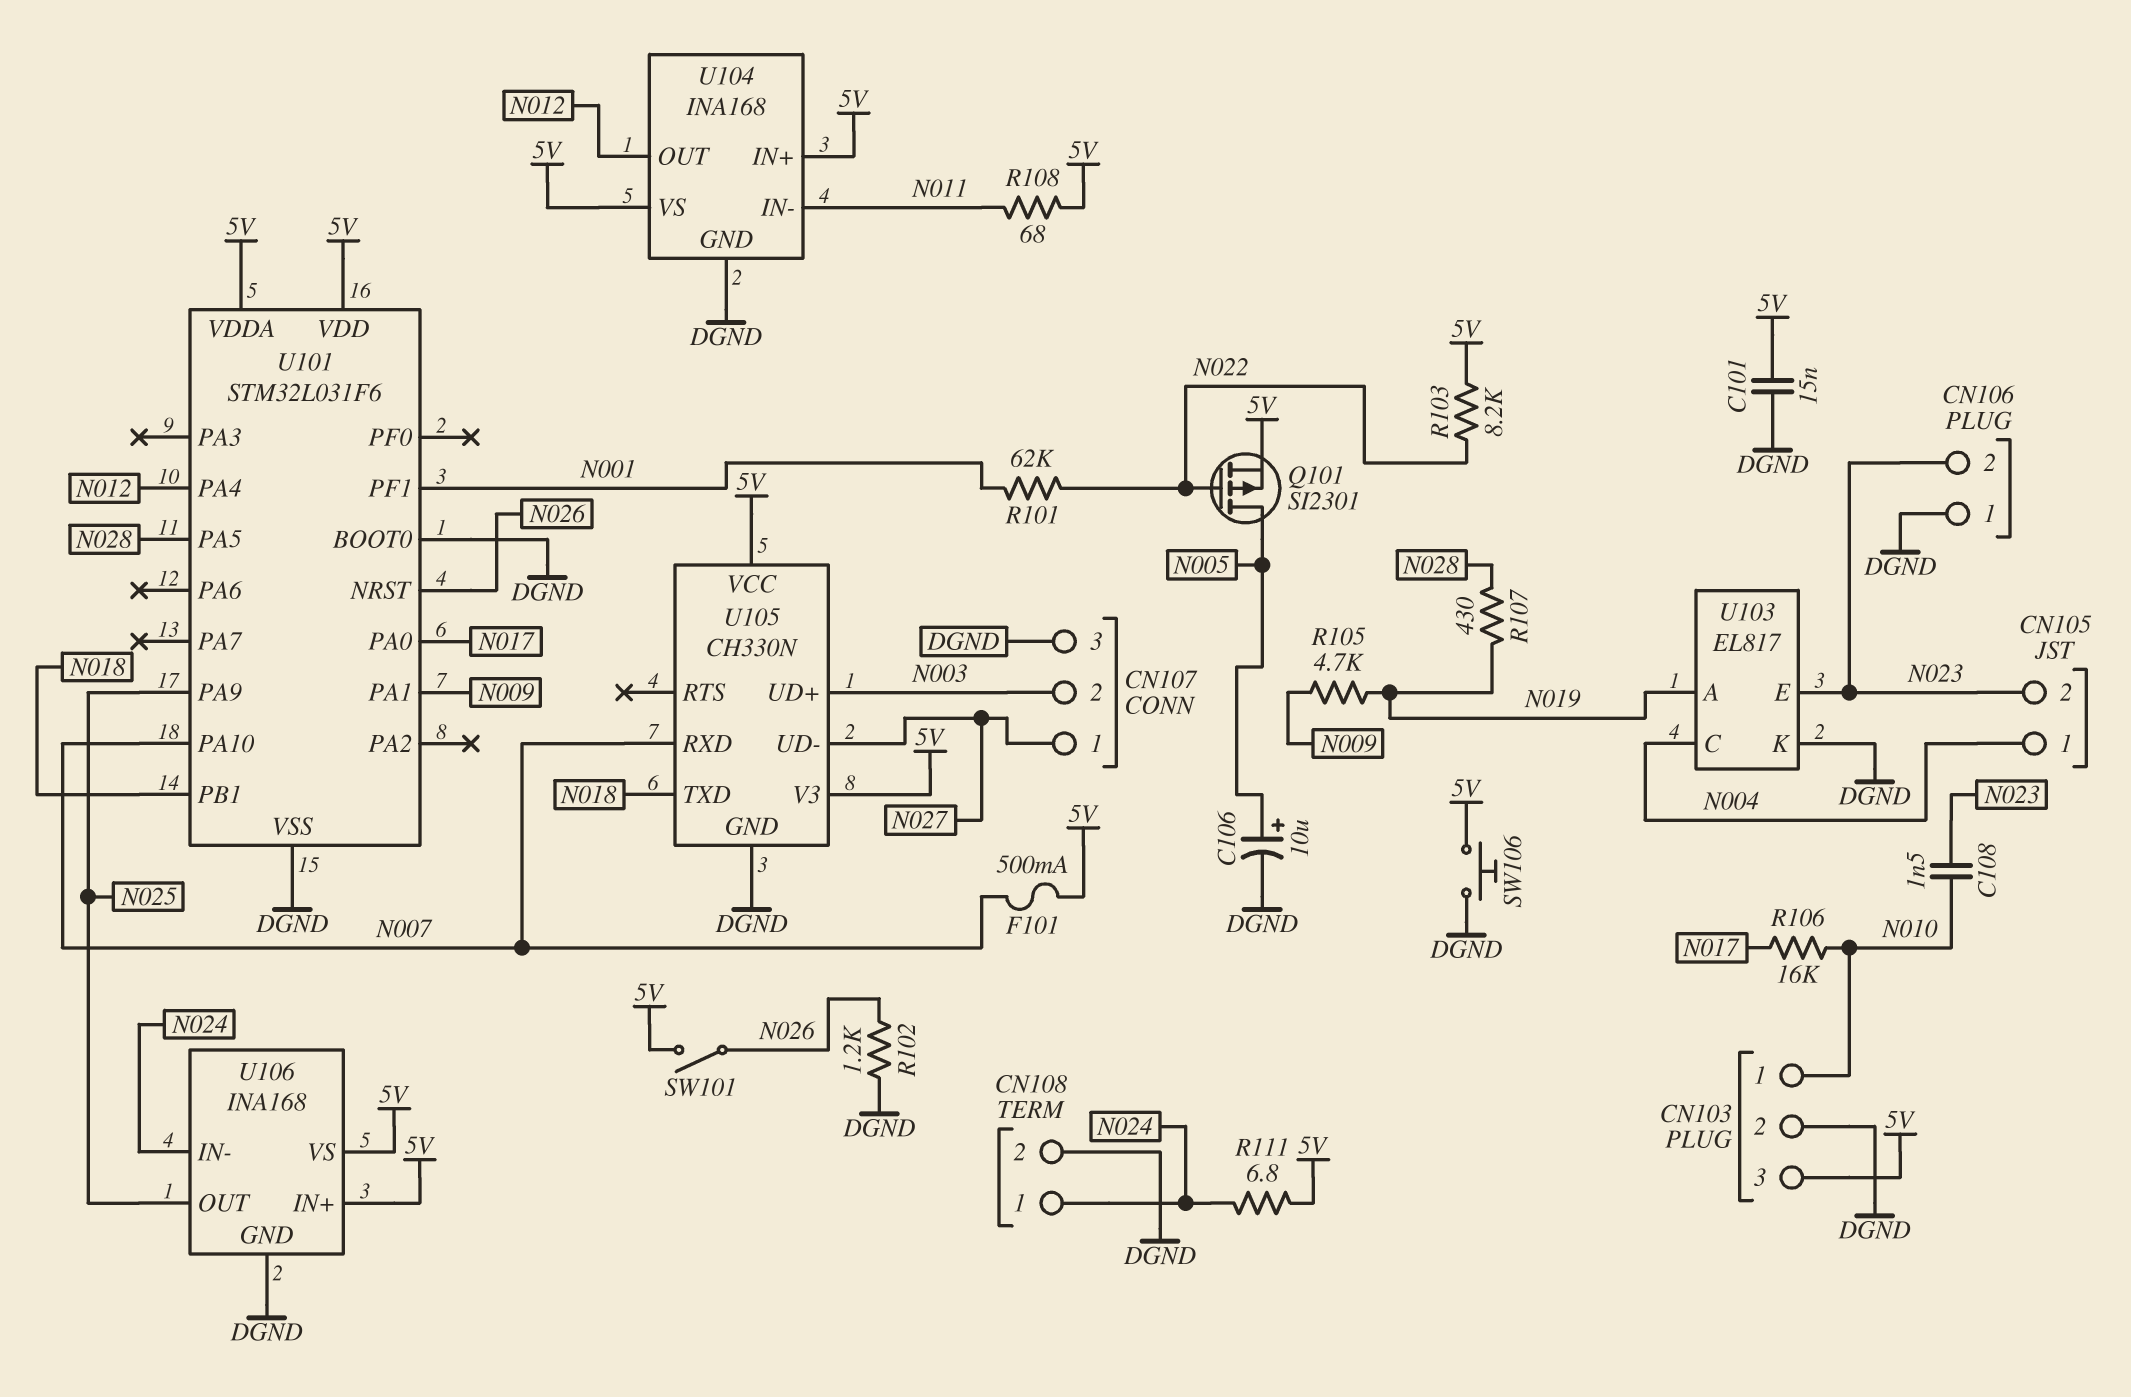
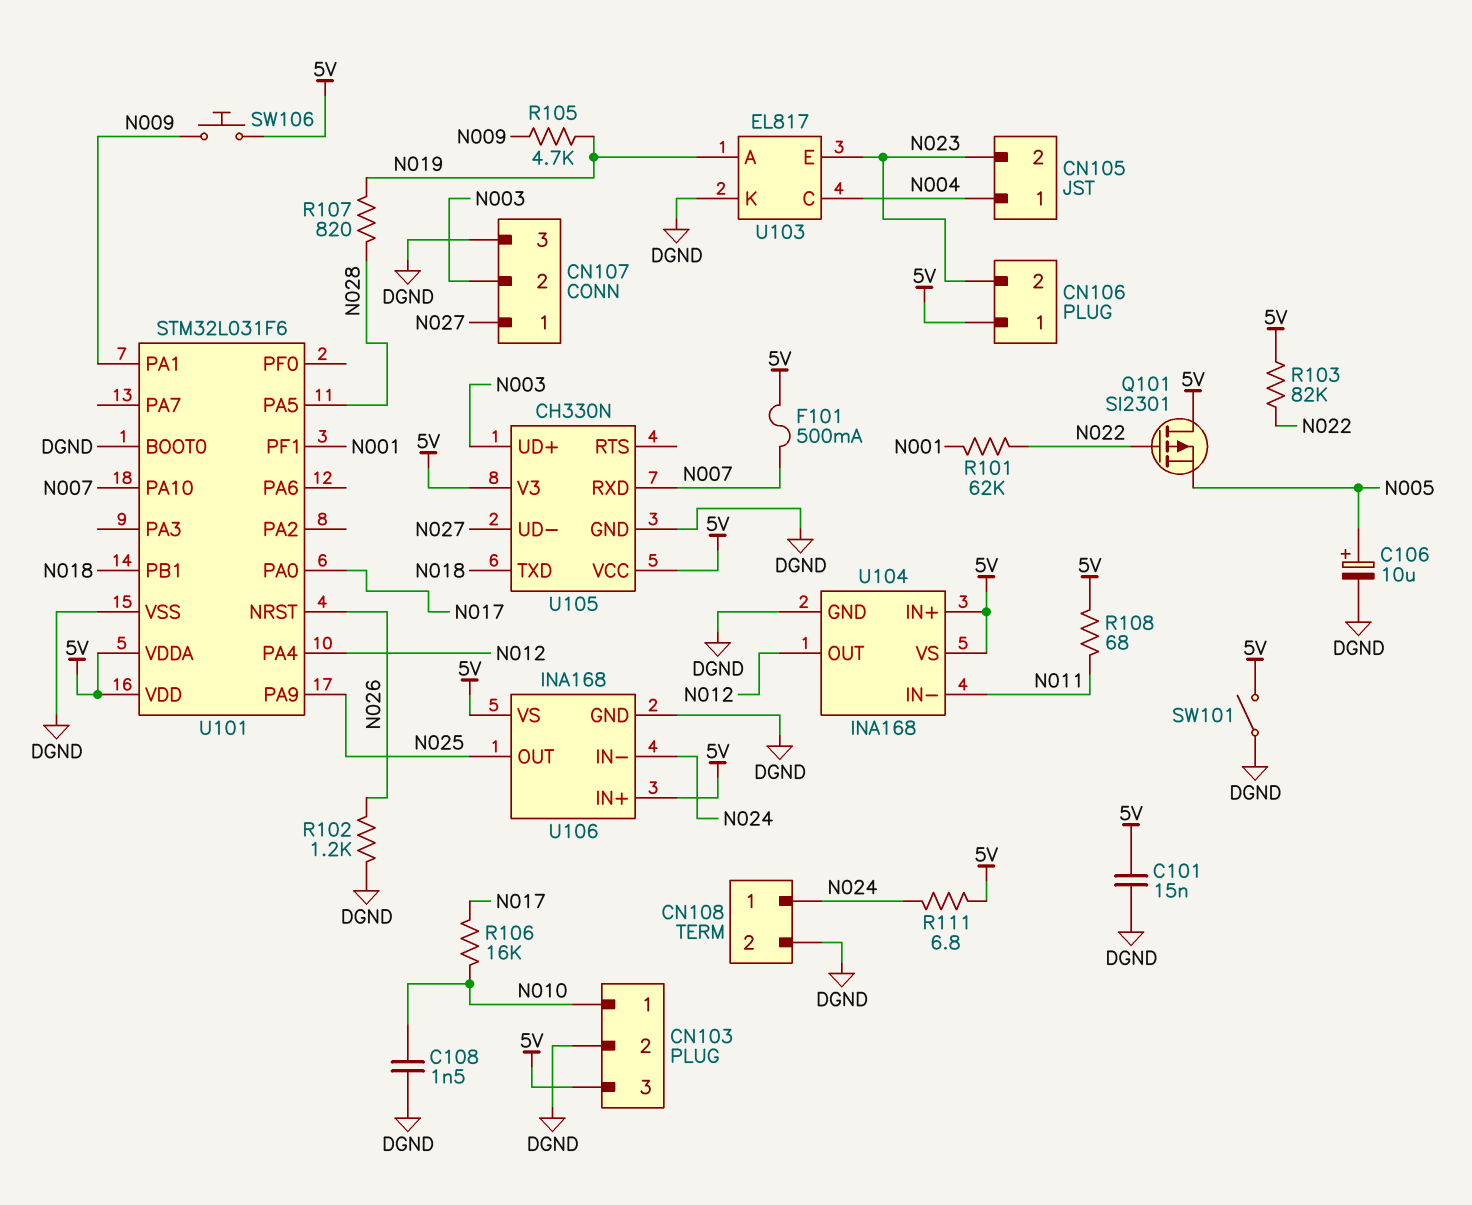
C108: 1.5nF (N010, N023) -> 1.5nF (DGND, N010)
CN106 pin 1: DGND -> 5V
Q101: PMOS SI2301 (G N022, D N005, S 5V) -> PMOS SI2301 (G N022, D 5V, S N005)
R103: 8.2k (5V, N022) -> 82k (5V, N022)
R107: 430 (N019, N028) -> 820 (N019, N028)
SW101: switch (5V, N026) -> switch (5V, DGND)
SW106: button (5V, DGND) -> button (5V, N009)

